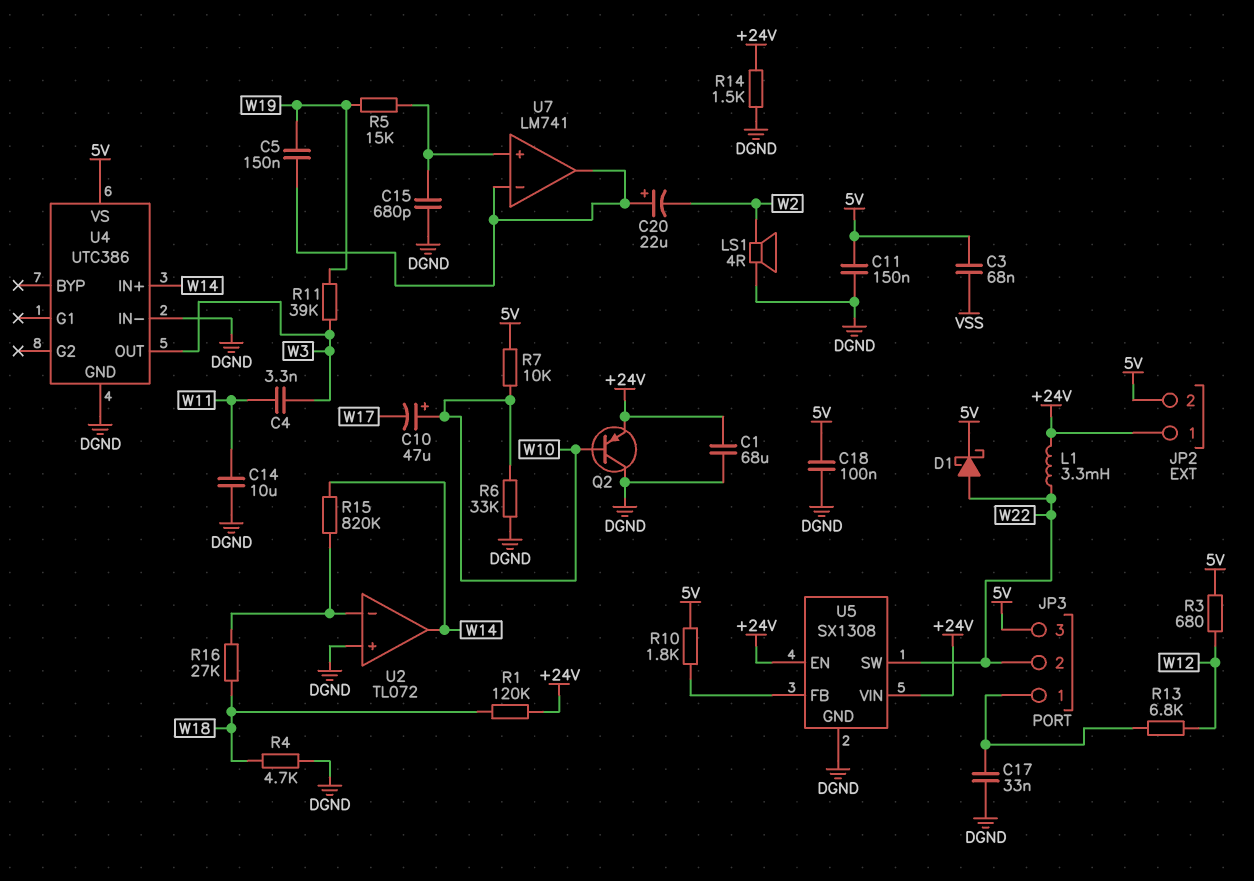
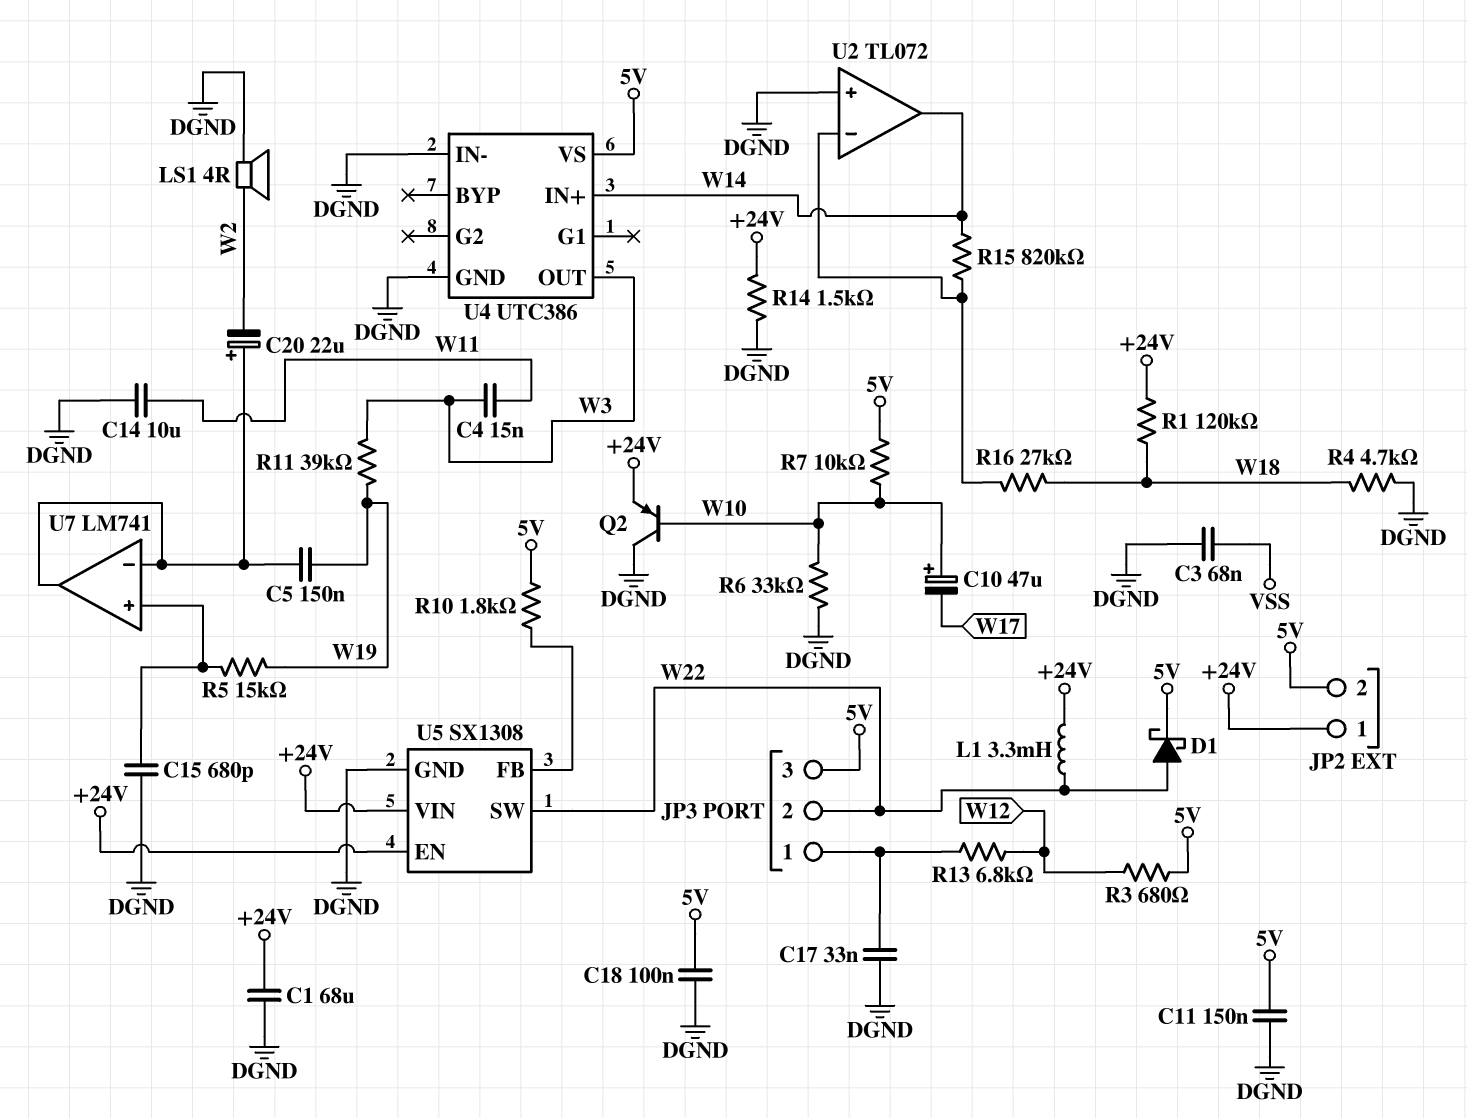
C3: 68nF (5V, VSS) -> 68nF (DGND, VSS)
C4: 3.3nF (W3, W11) -> 15nF (W3, W11)

